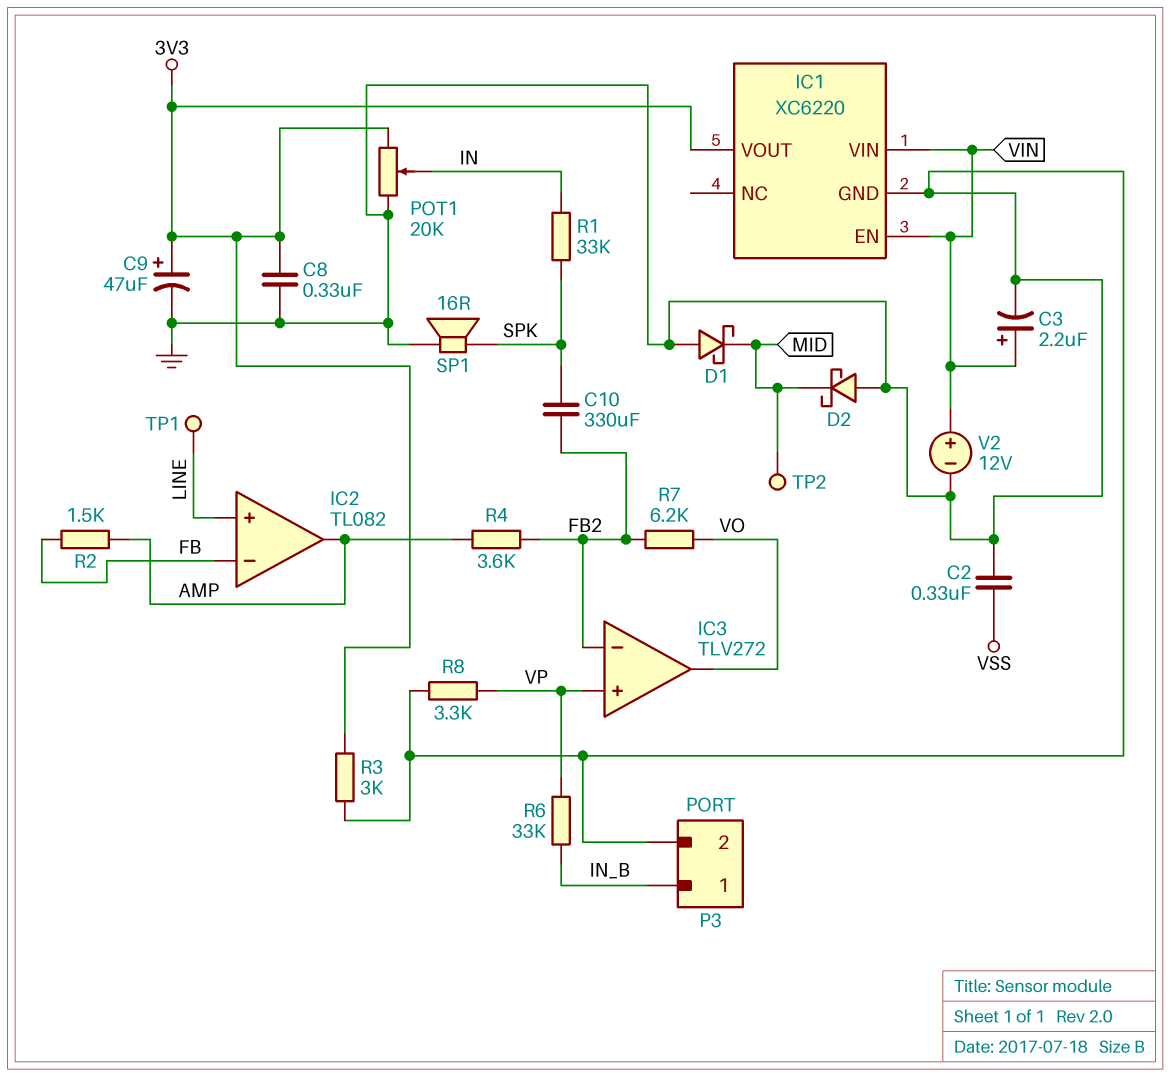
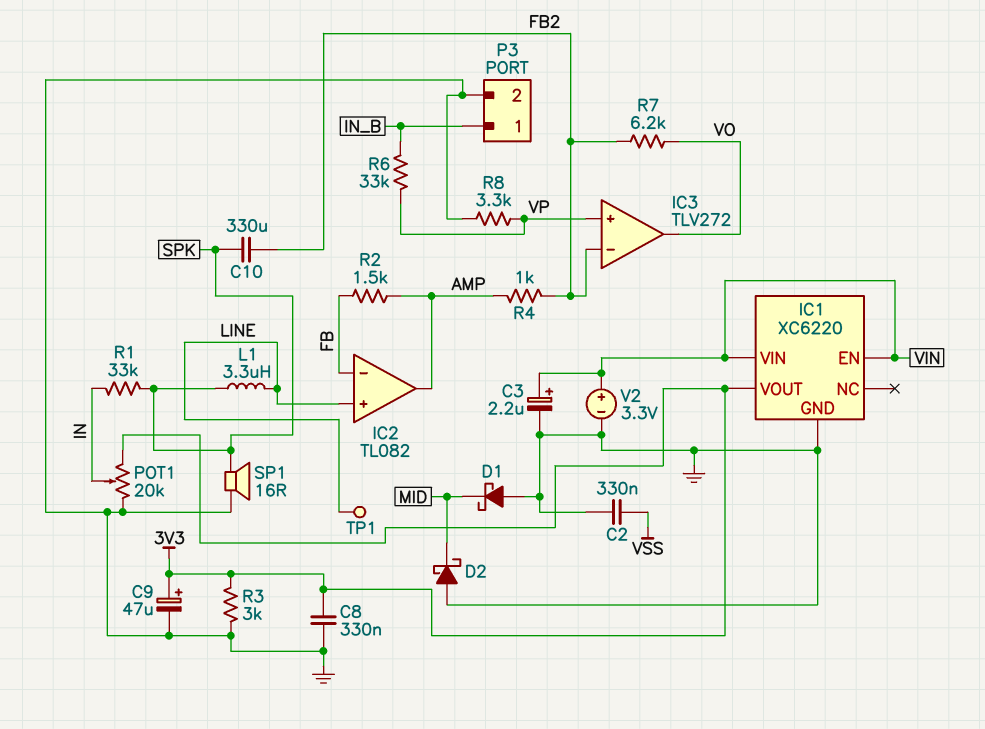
L1: none -> 3.3uH (LINE, SPK)
R4: 3.6k (AMP, FB2) -> 1k (AMP, FB2)
TP2: test point (MID) -> none
V2: 12V (plus VIN, minus GND) -> 3.3V (plus VIN, minus GND)

